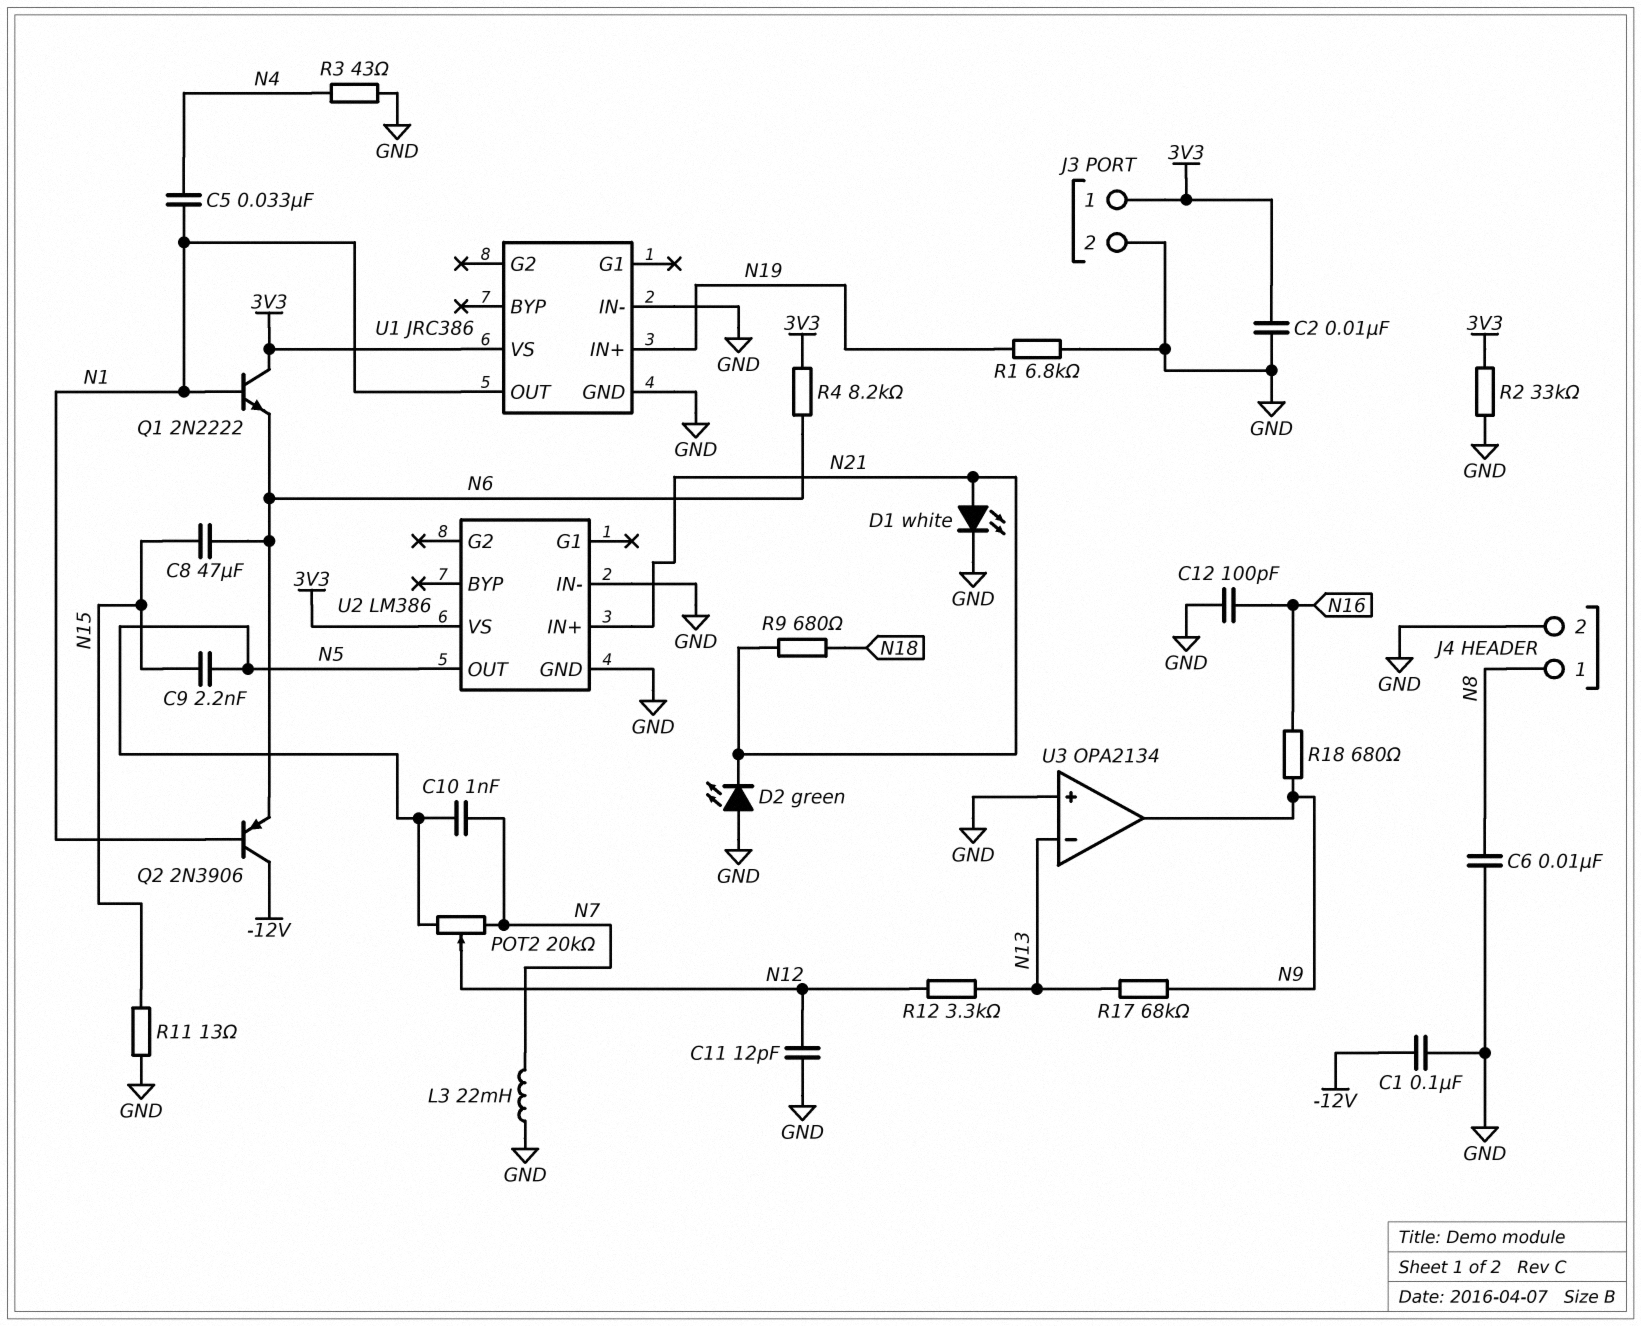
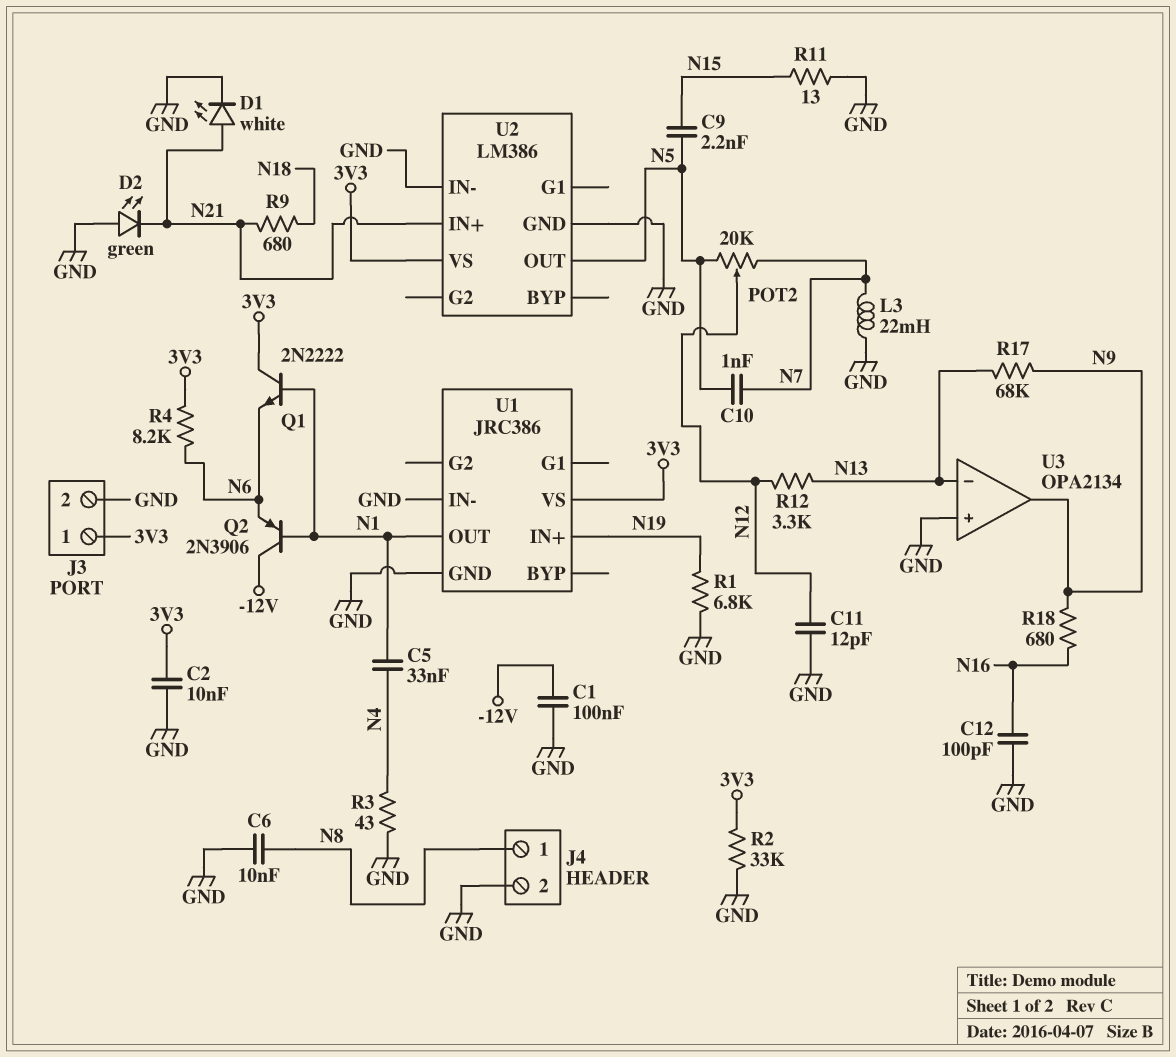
C8: 47uF (N6, N15) -> none

